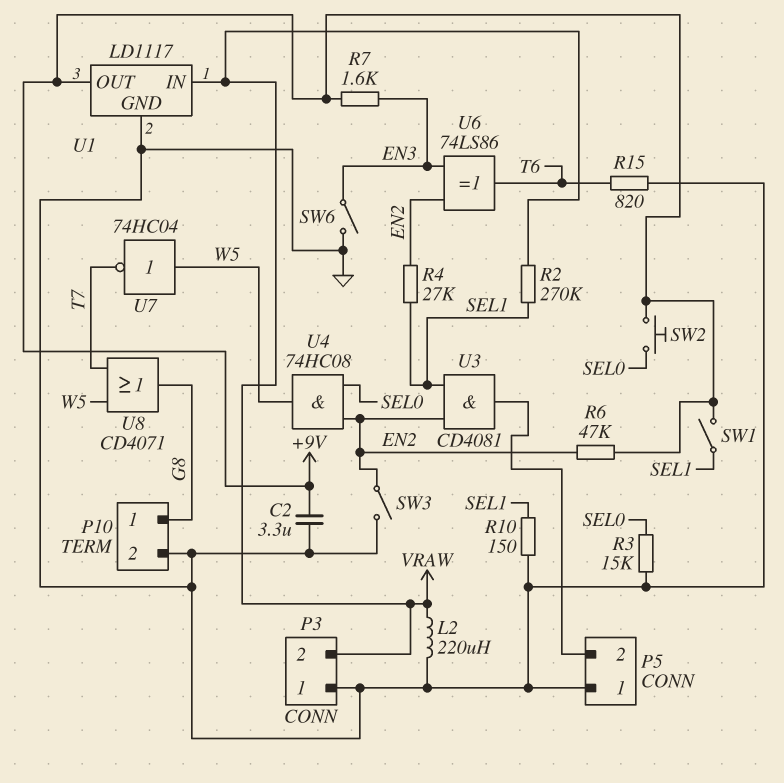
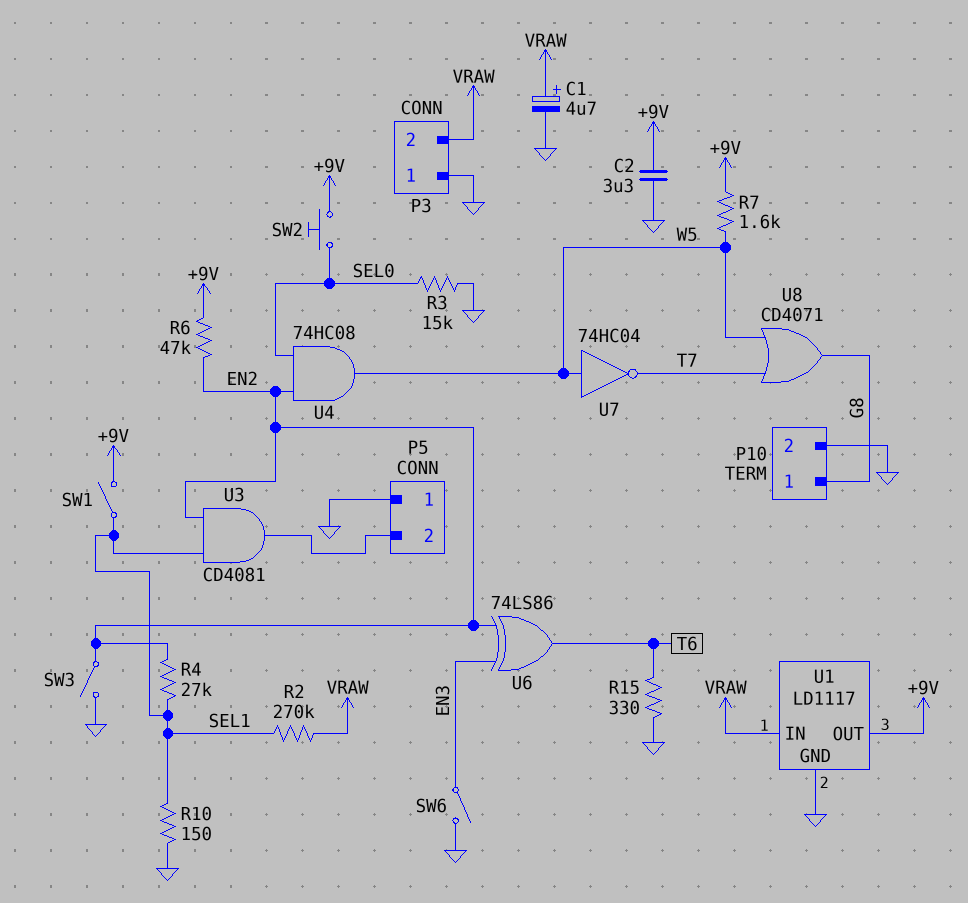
C1: none -> 4.7uF (plus VRAW, minus GND)
L2: 220uH (GND, VRAW) -> none
R7: 1.6k (+9V, EN3) -> 1.6k (+9V, W5)
R15: 820 (GND, T6) -> 330 (GND, T6)

